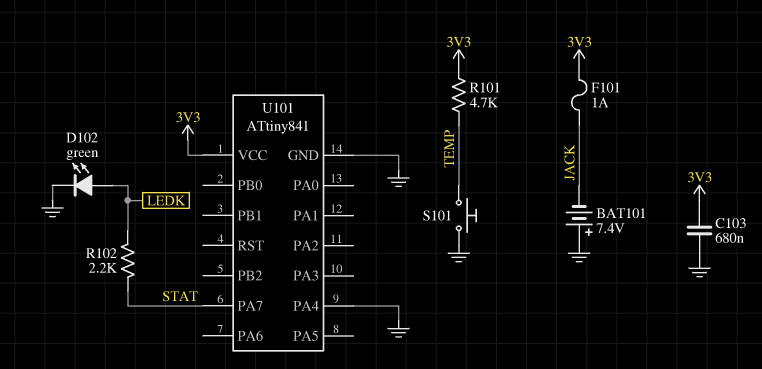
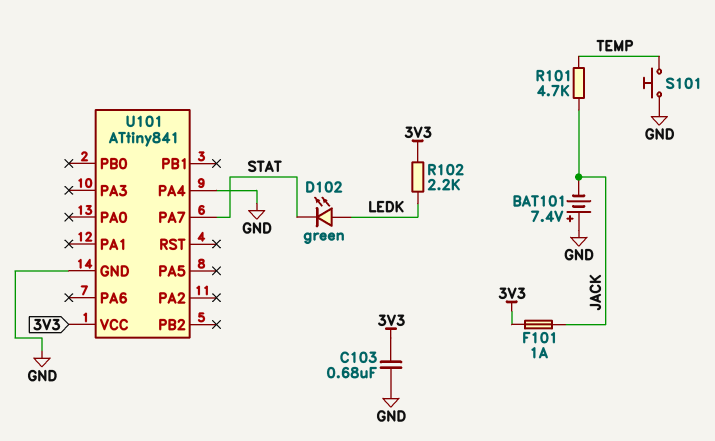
D102: LED green (A LEDK, K GND) -> LED green (A LEDK, K STAT)
R101: 4.7k (3V3, TEMP) -> 4.7k (JACK, TEMP)
R102: 2.2k (LEDK, STAT) -> 2.2k (3V3, LEDK)

